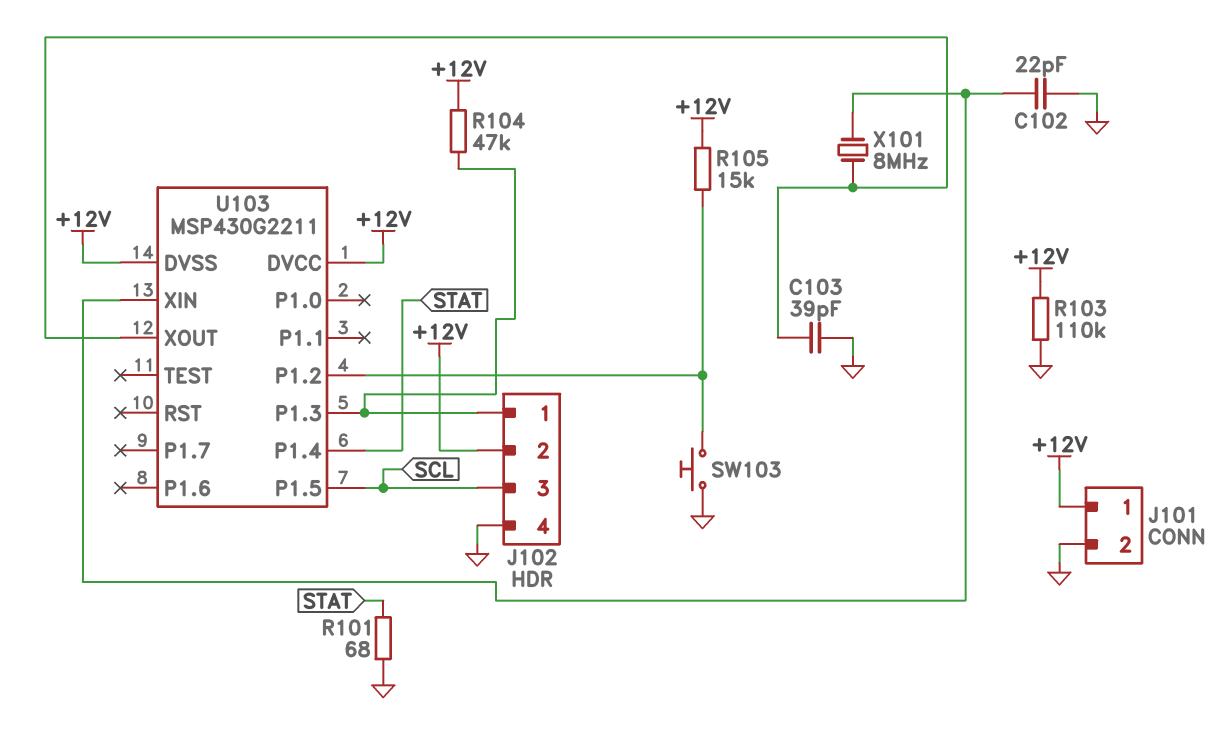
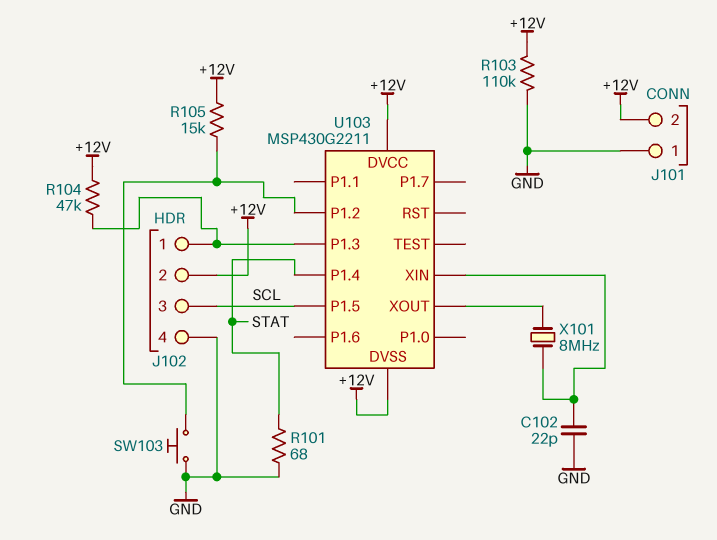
C103: 39pF (GND, U103/XOUT) -> none
J101 pin 1: +12V -> GND
J101 pin 2: GND -> +12V

